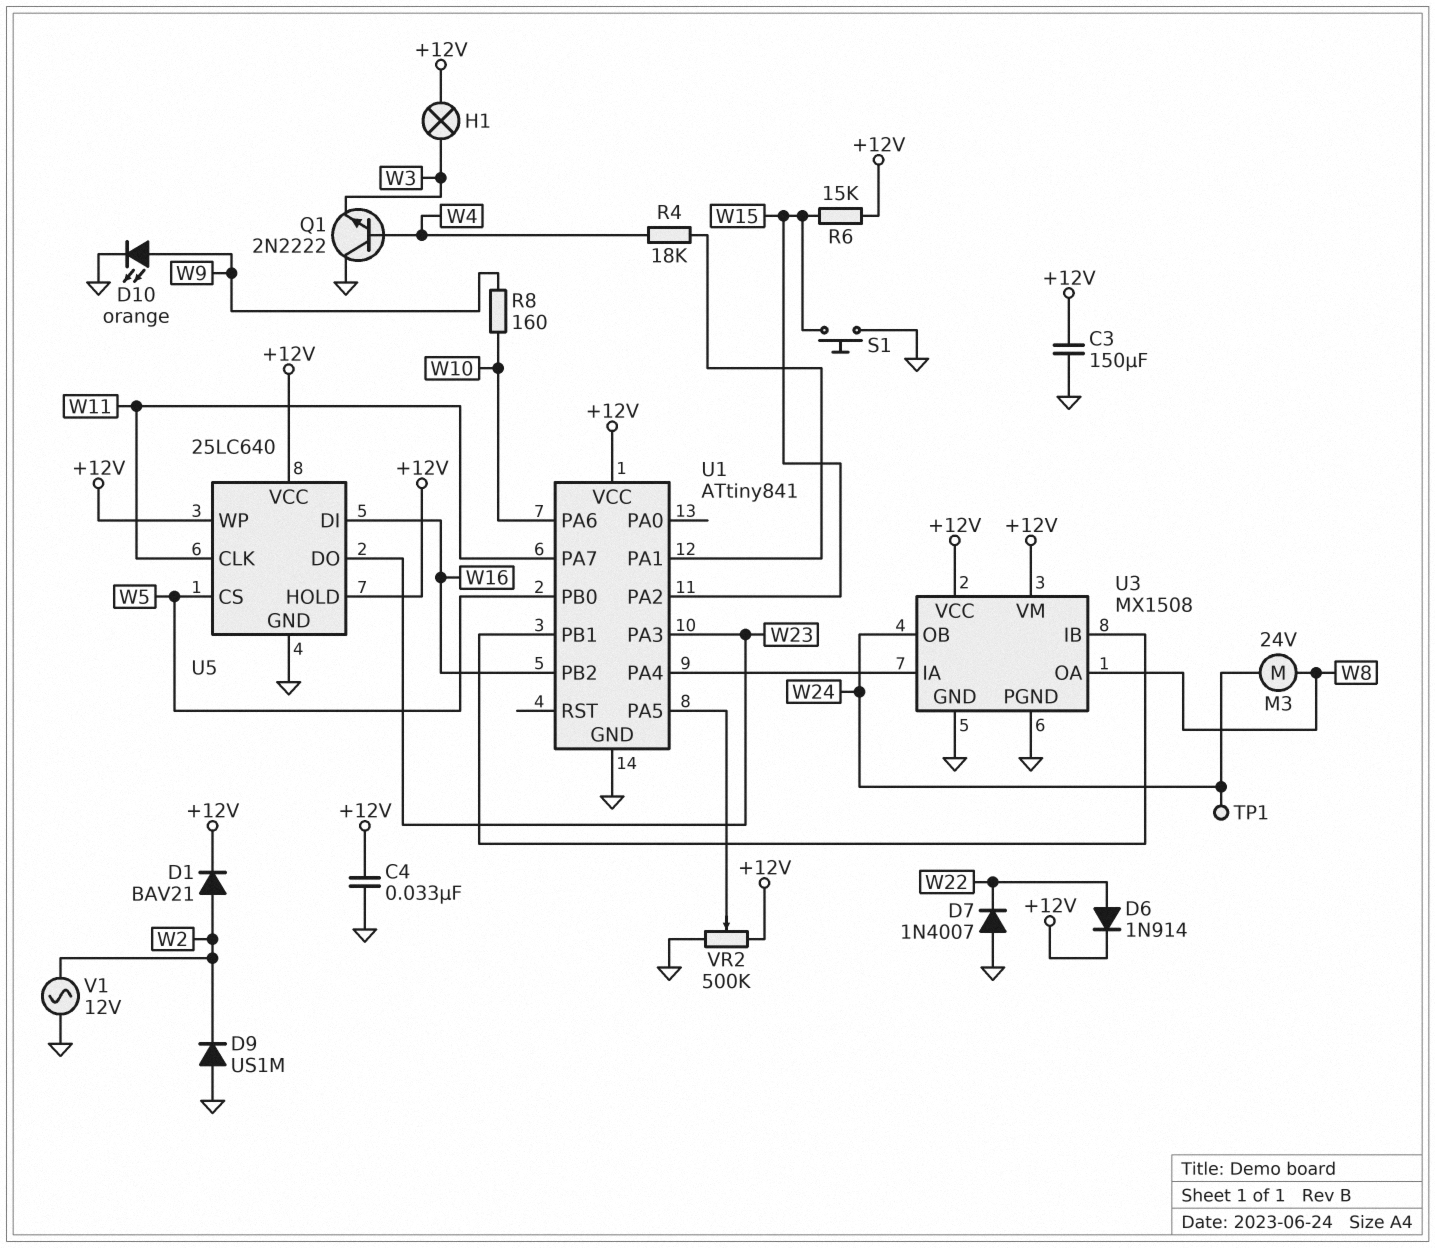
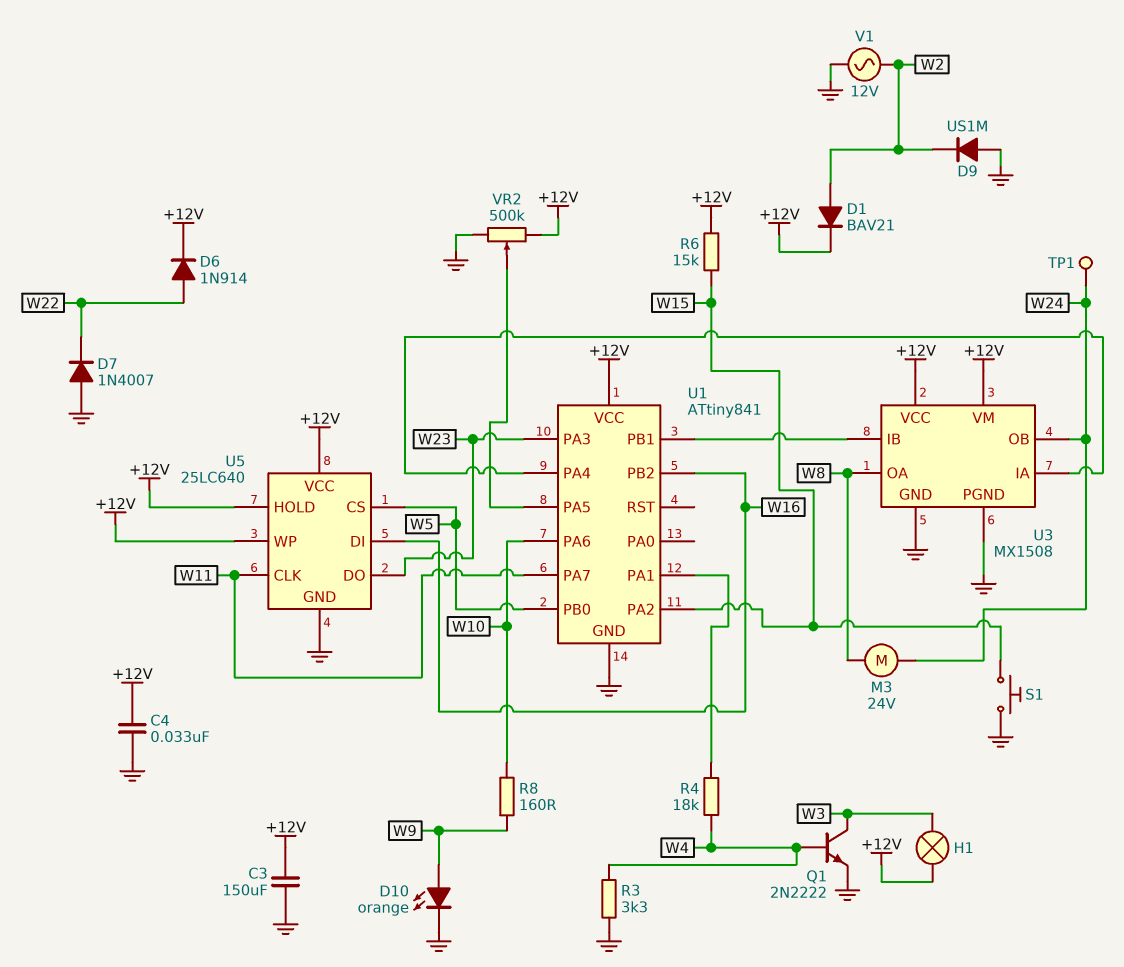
Q1: NPN 2N2222 (B W4, C GND, E W3) -> NPN 2N2222 (B W4, C W3, E GND)
R3: none -> 3.3k (GND, W4)

